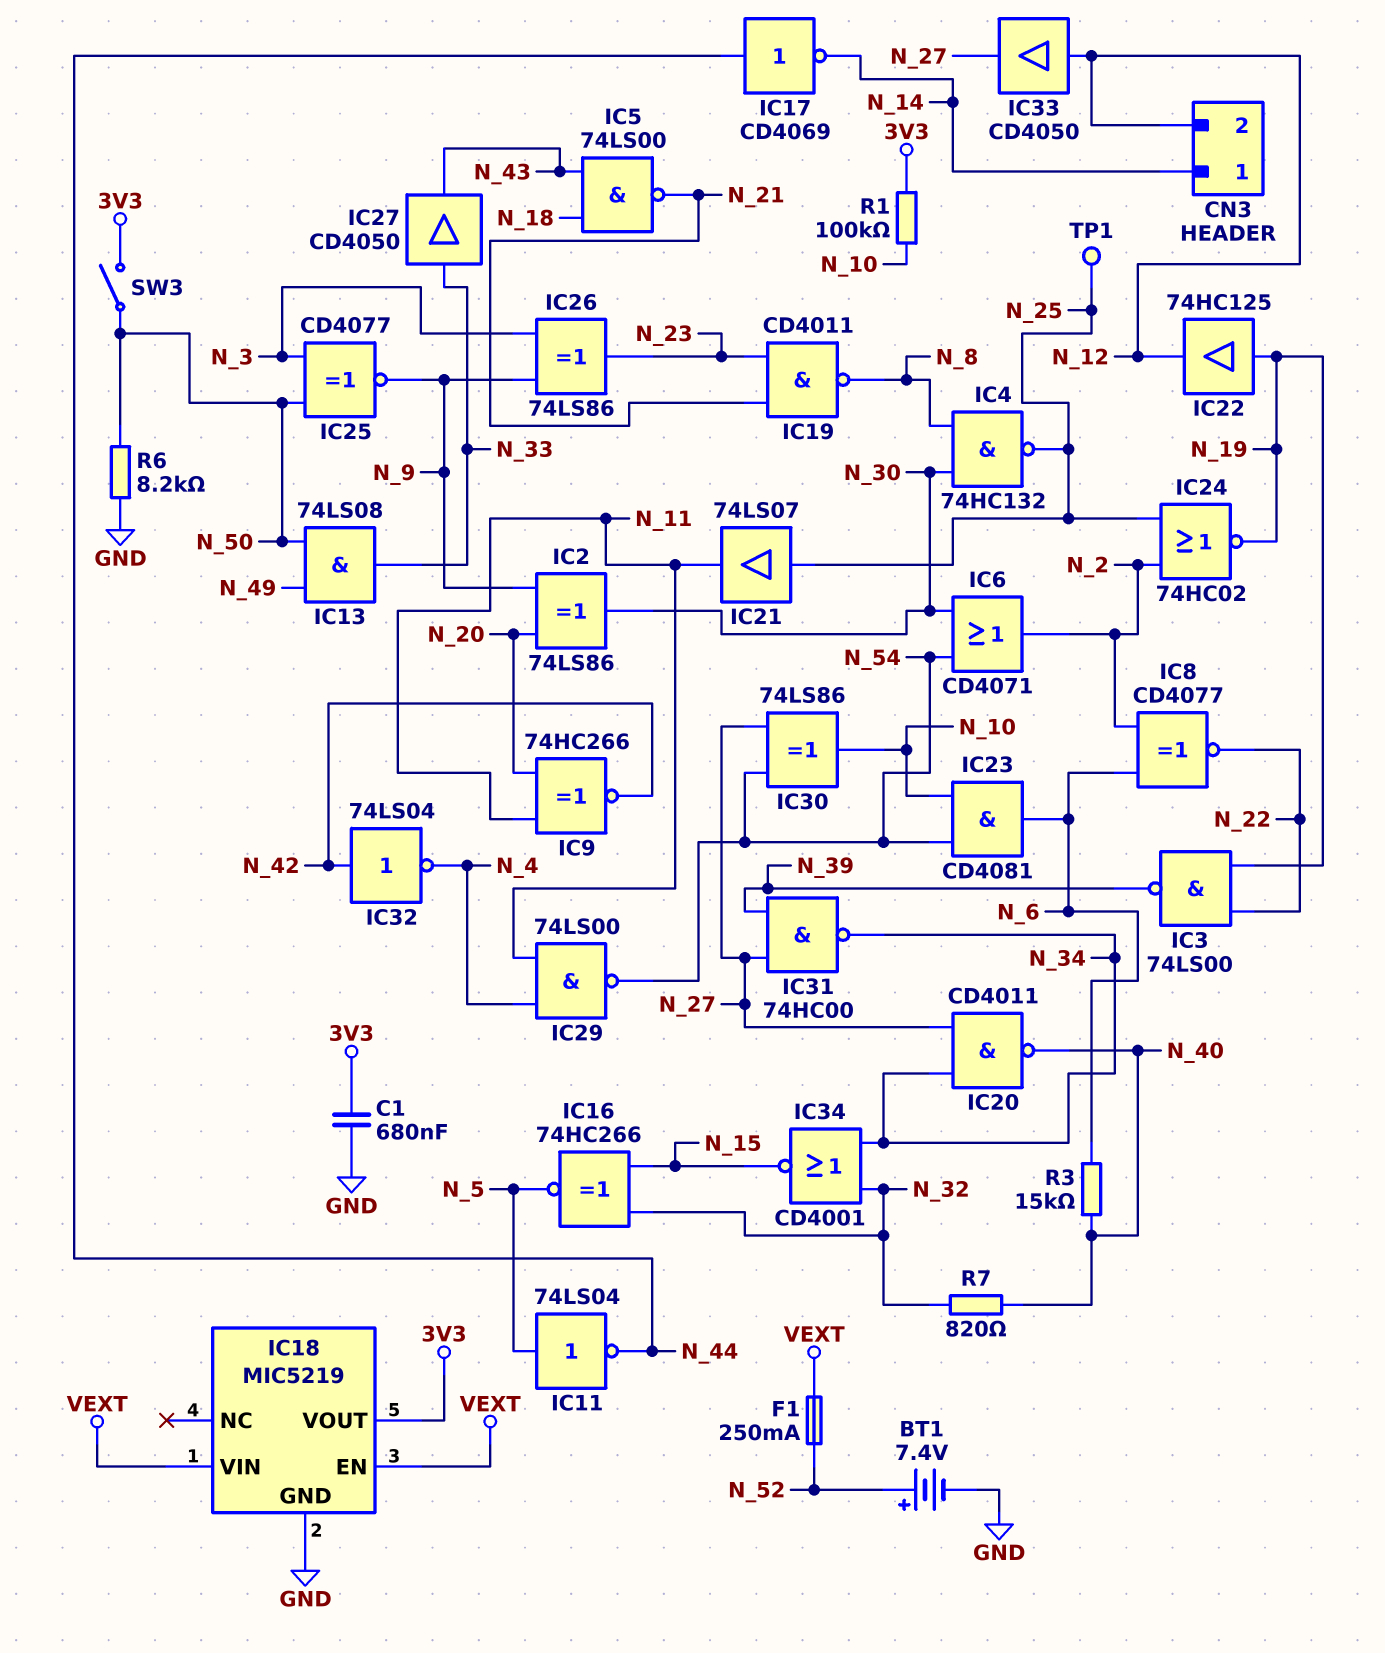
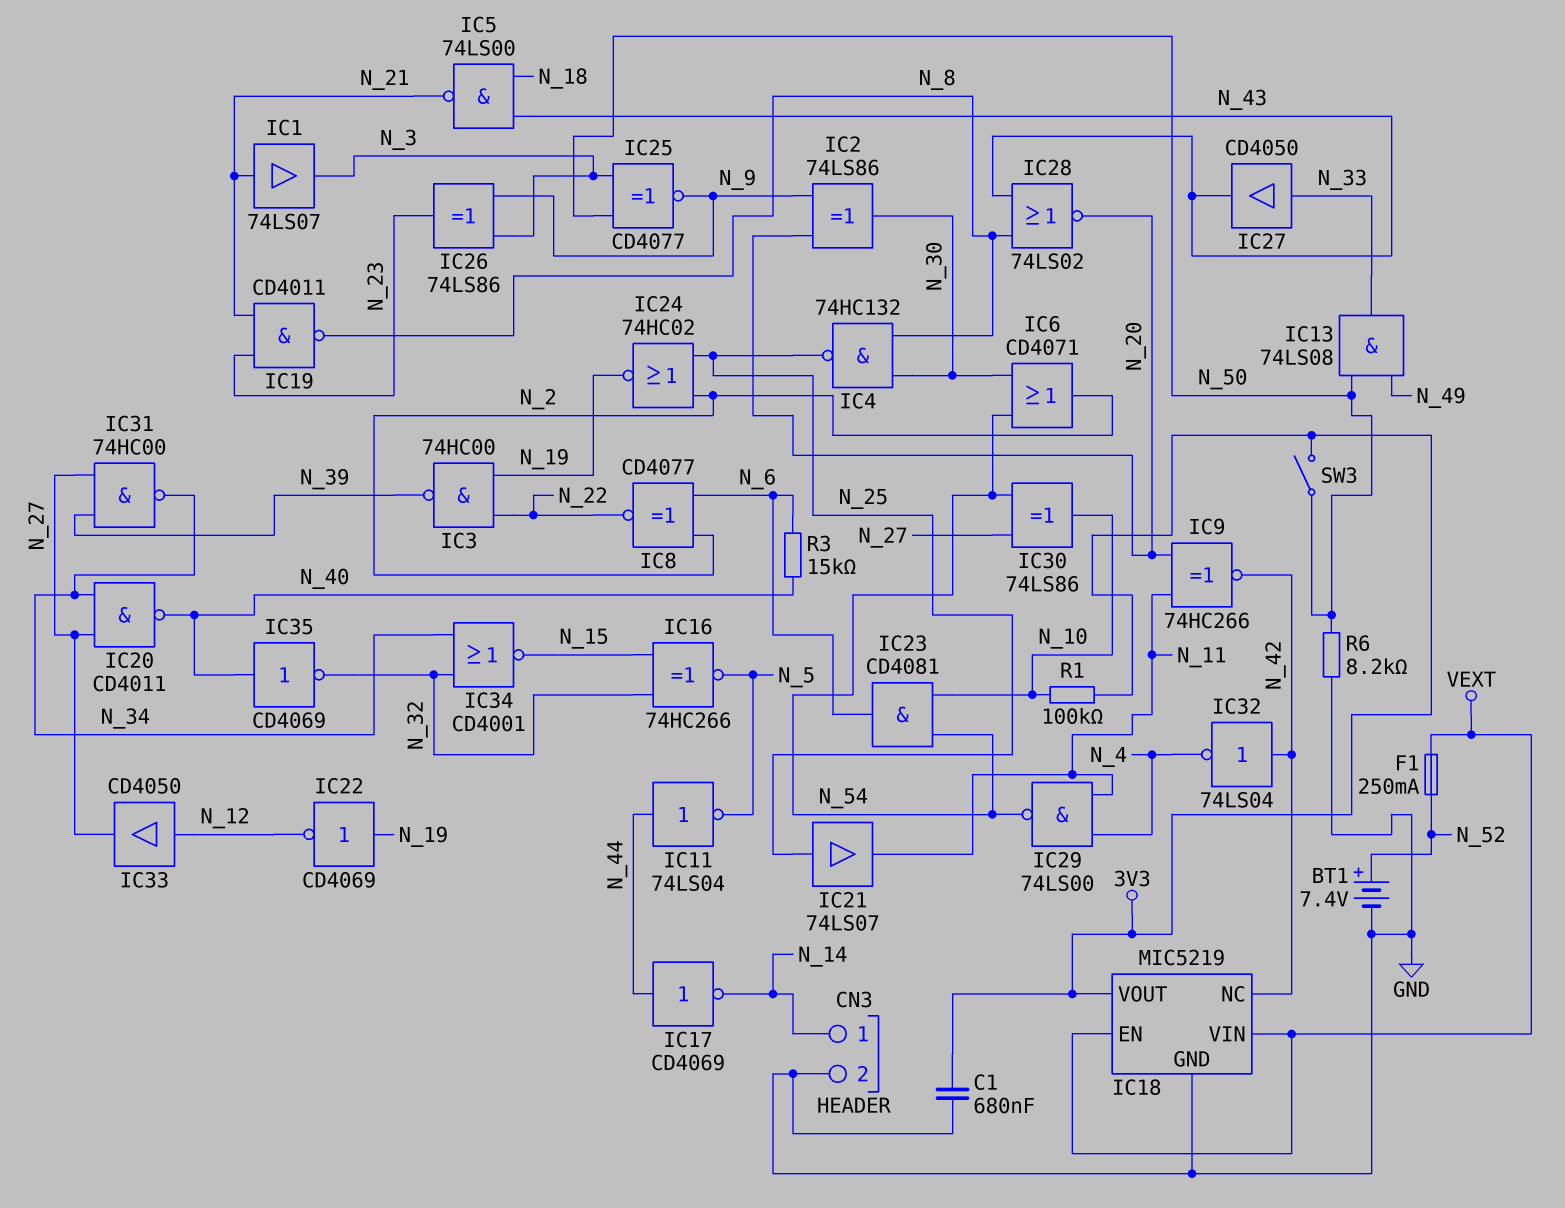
CN3 pin 2: N_12 -> GND
IC1: none -> buffer 74LS07 (in N_21, out N_3)
IC3: NAND 74LS00 (in N_19, in N_22, out N_39) -> NAND 74HC00 (in N_19, in N_22, out N_39)
IC11: NOT 74LS04 (in N_5, out N_44) -> NOT 74LS04 (in N_44, out N_5)
IC18 pin NC: none -> N_42
IC22: buffer 74HC125 (in N_19, out N_12) -> NOT CD4069 (in N_19, out N_12)
IC28: none -> NOR 74LS02 (in N_8, in N_43, out N_20)
IC35: none -> NOT CD4069 (in N_40, out N_32)
R7: 820 (N_32, N_40) -> none
TP1: test point (N_25) -> none

